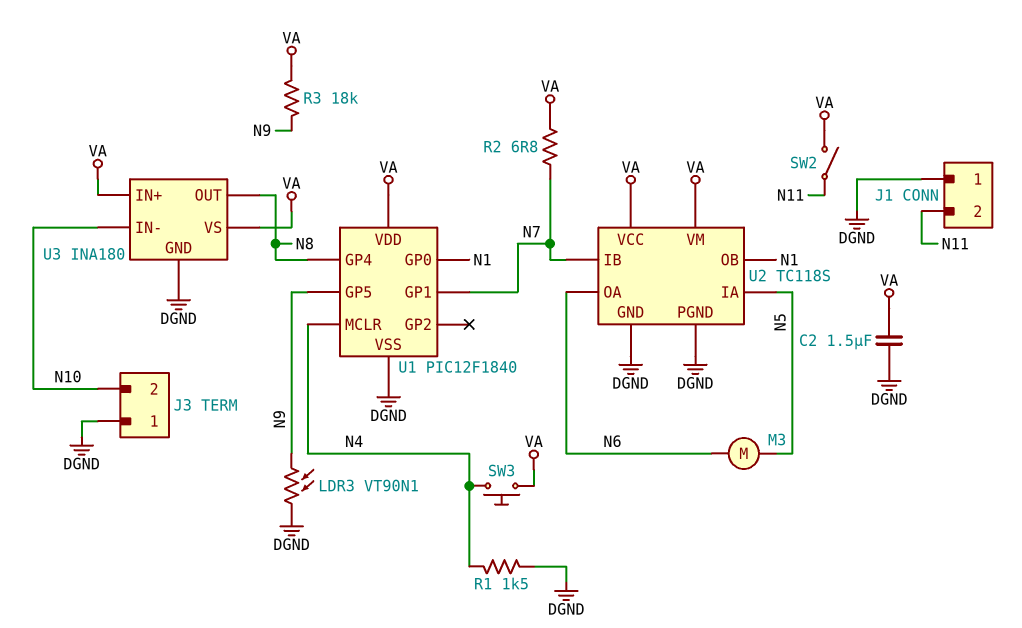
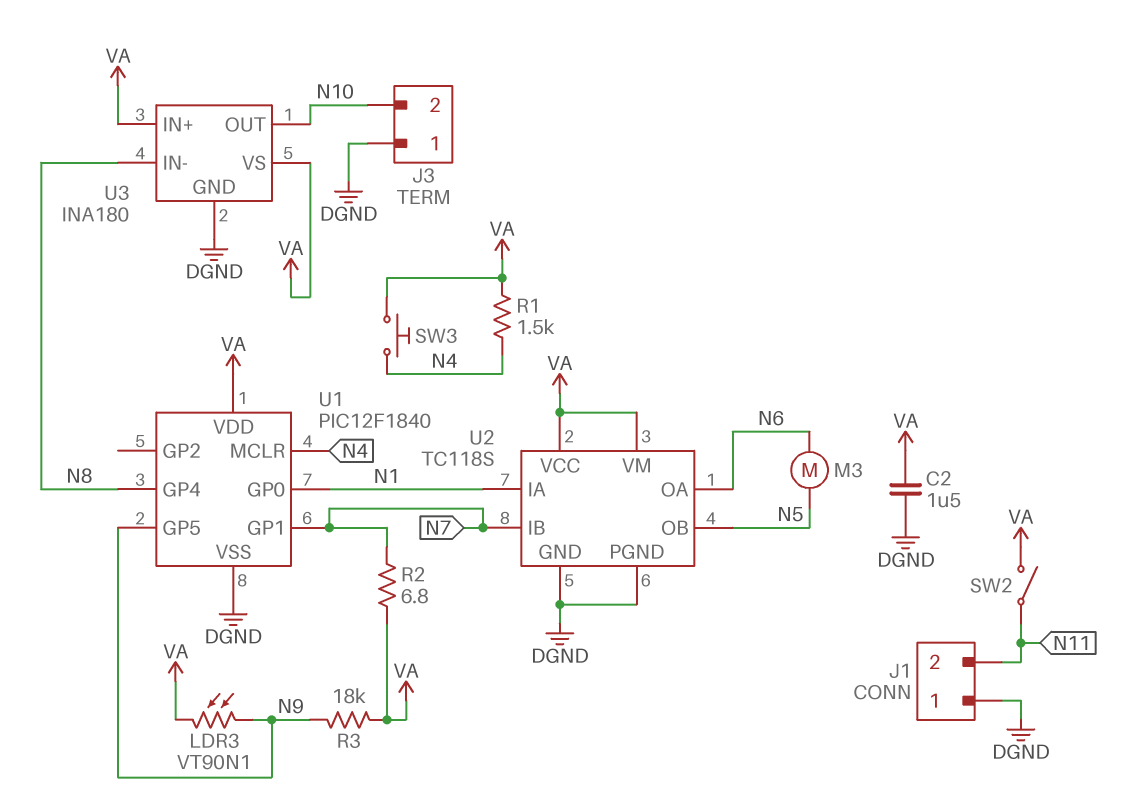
LDR3: VT90N1 (DGND, N9) -> VT90N1 (N9, VA)
R1: 1.5k (DGND, N4) -> 1.5k (N4, VA)
U2 pin IA: N5 -> N1
U2 pin OB: N1 -> N5
U3 pin IN-: N10 -> N8
U3 pin OUT: N8 -> N10

